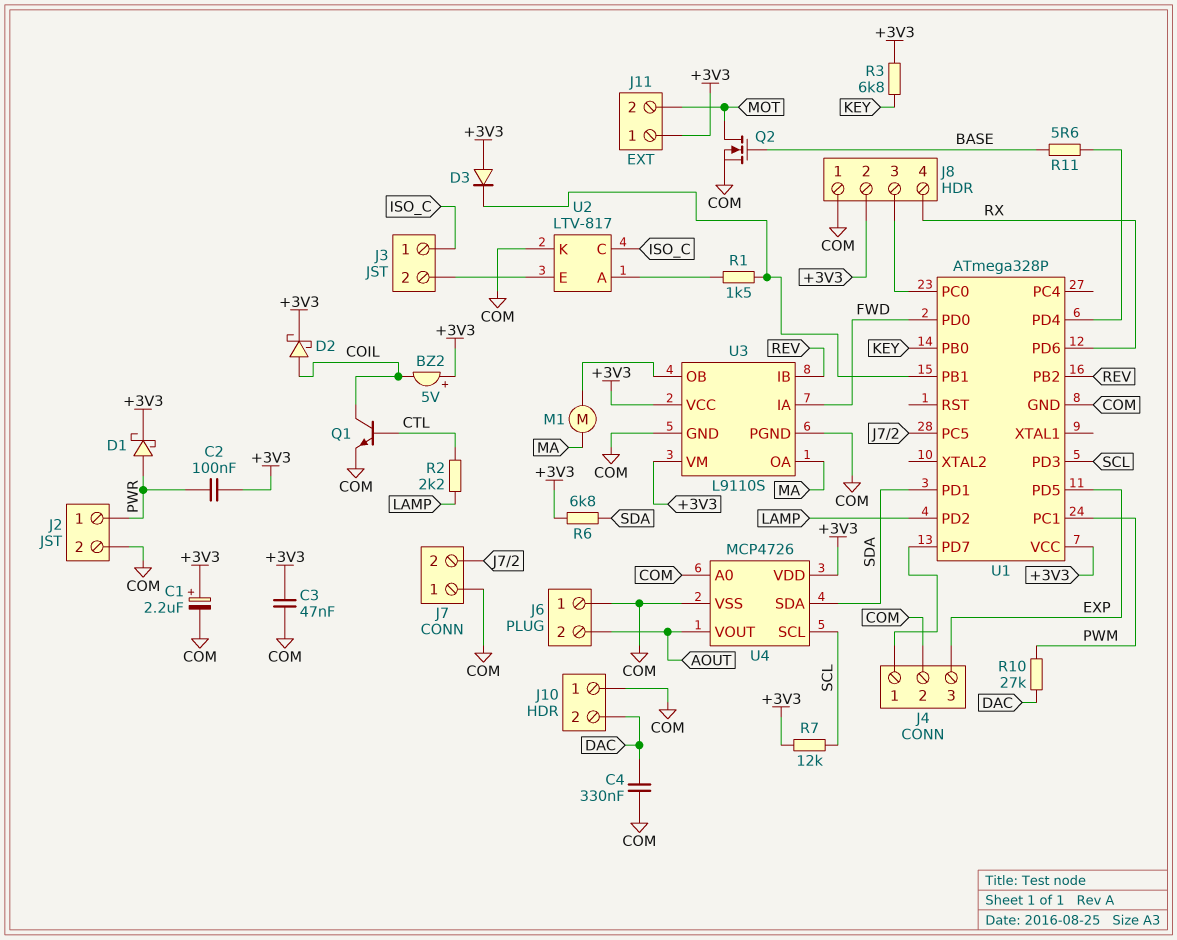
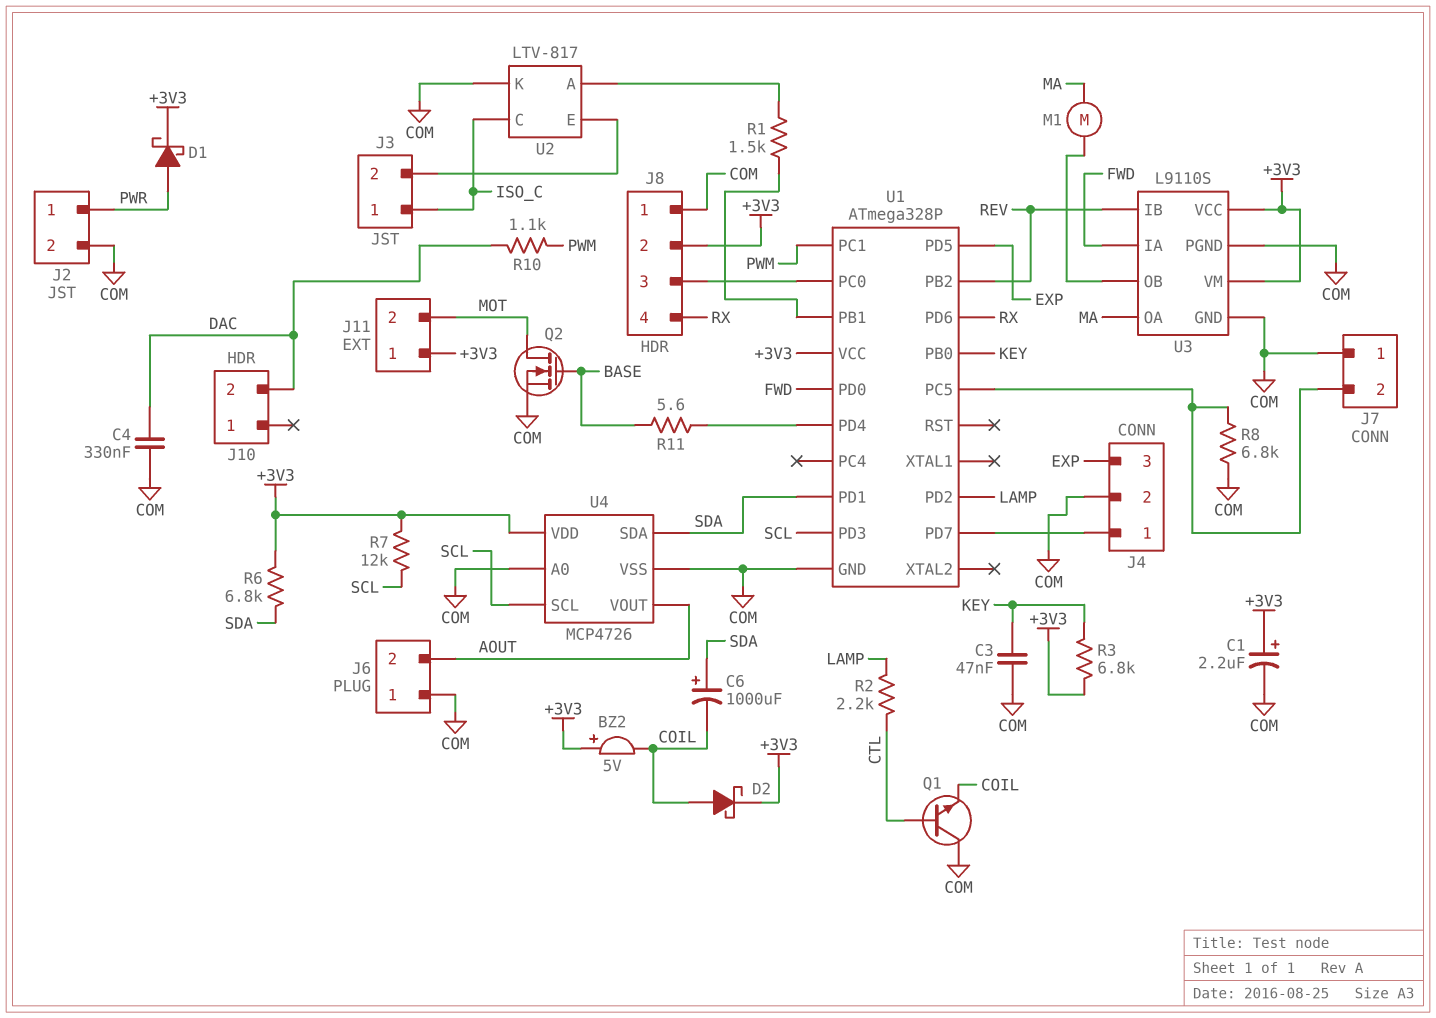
C2: 100nF (+3V3, PWR) -> none
C3: 47nF (+3V3, COM) -> 47nF (COM, KEY)
C6: none -> 1000uF (plus SDA, minus COIL)
D3: diode (A +3V3, K U1/PB1) -> none
J10 pin 1: COM -> none
Q1: NPN (B CTL, C COIL, E COM) -> NPN (B CTL, C COM, E COIL)
R8: none -> 6.8k (COM, J7/2)
R10: 27k (DAC, PWM) -> 1.1k (DAC, PWM)

